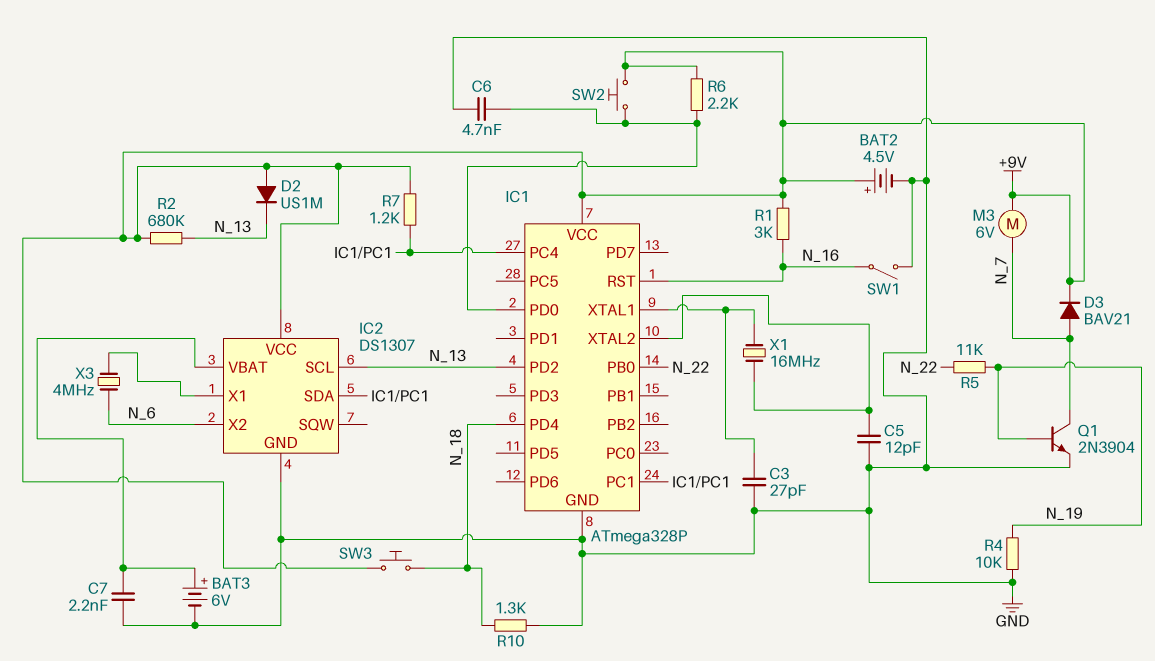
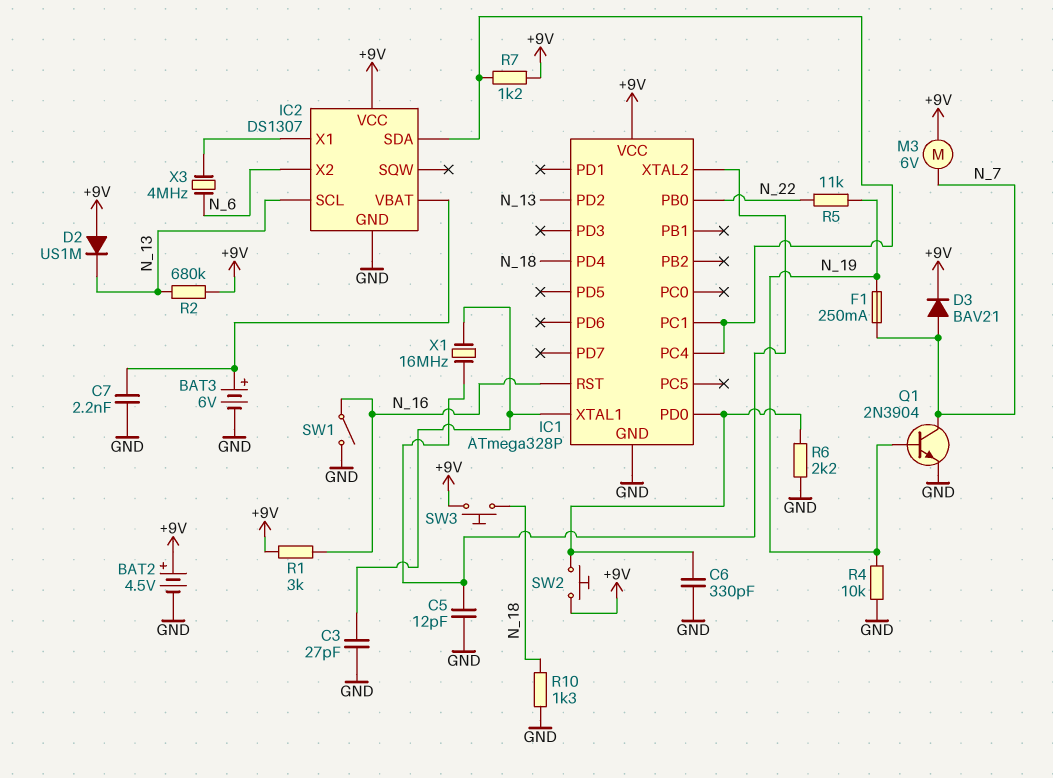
C6: 4.7nF (GND, IC1/PD0) -> 330pF (GND, IC1/PD0)
F1: none -> 250mA (N_7, N_19)
R6: 2.2k (+9V, IC1/PD0) -> 2.2k (GND, IC1/PD0)

